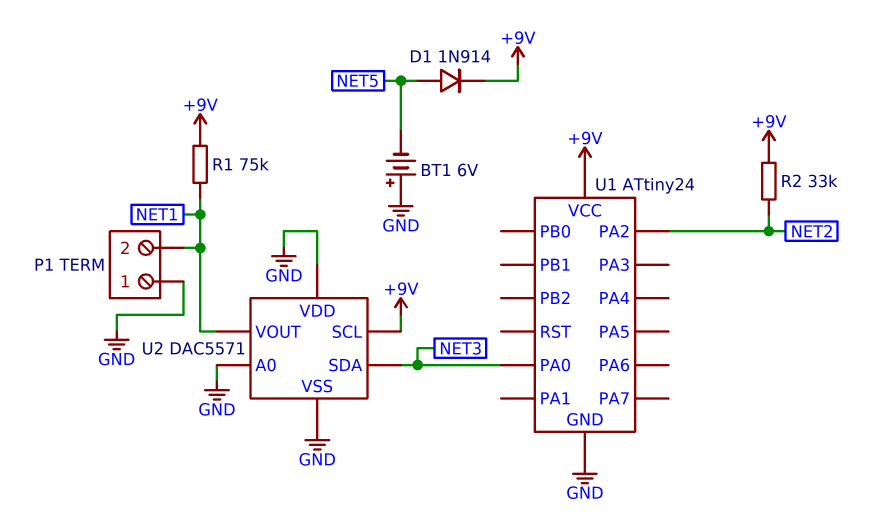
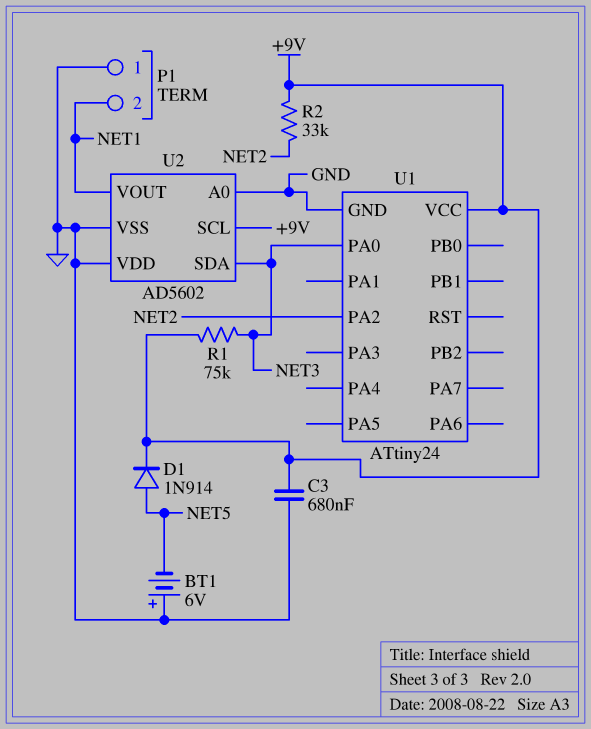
C3: none -> 680nF (+9V, GND)
R1: 75k (+9V, NET1) -> 75k (+9V, NET3)
U2: DAC5571 -> AD5602

